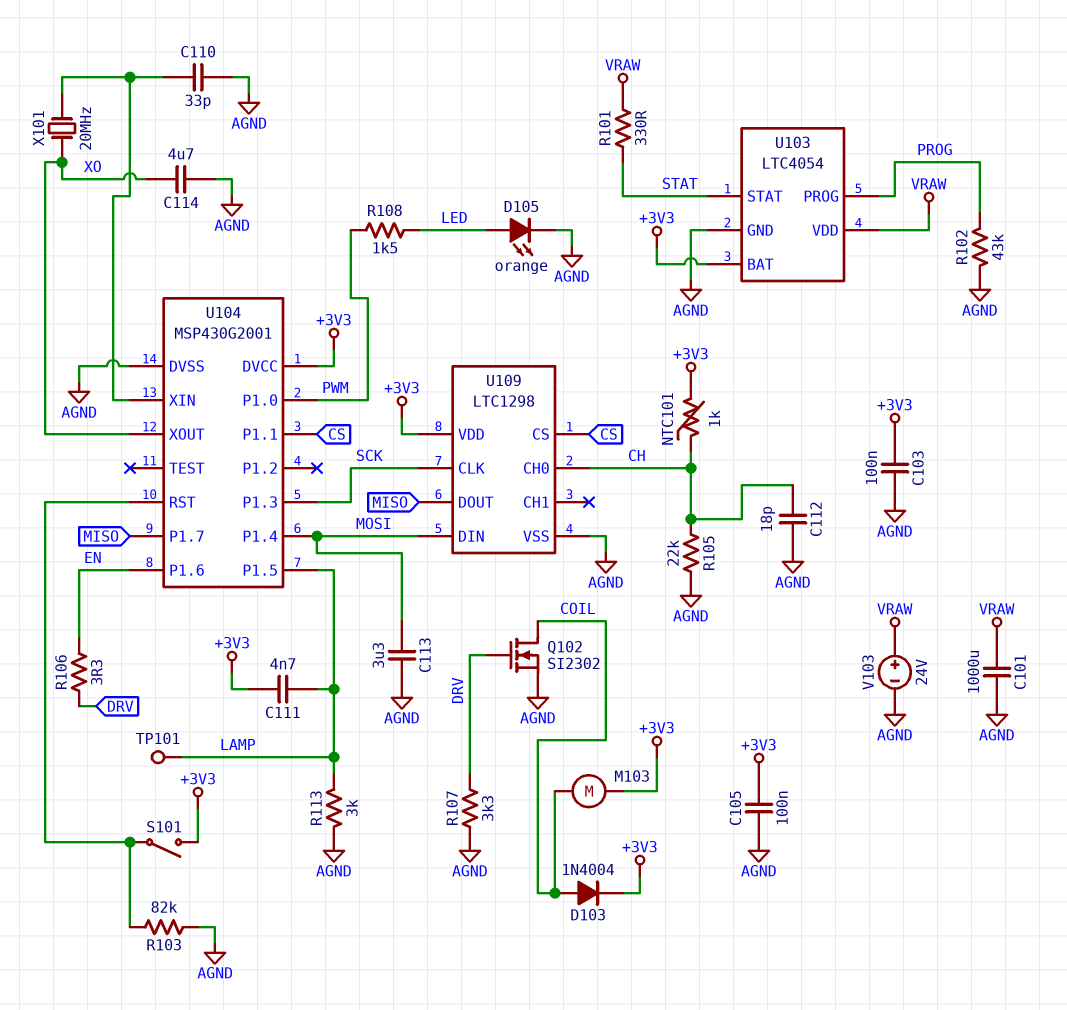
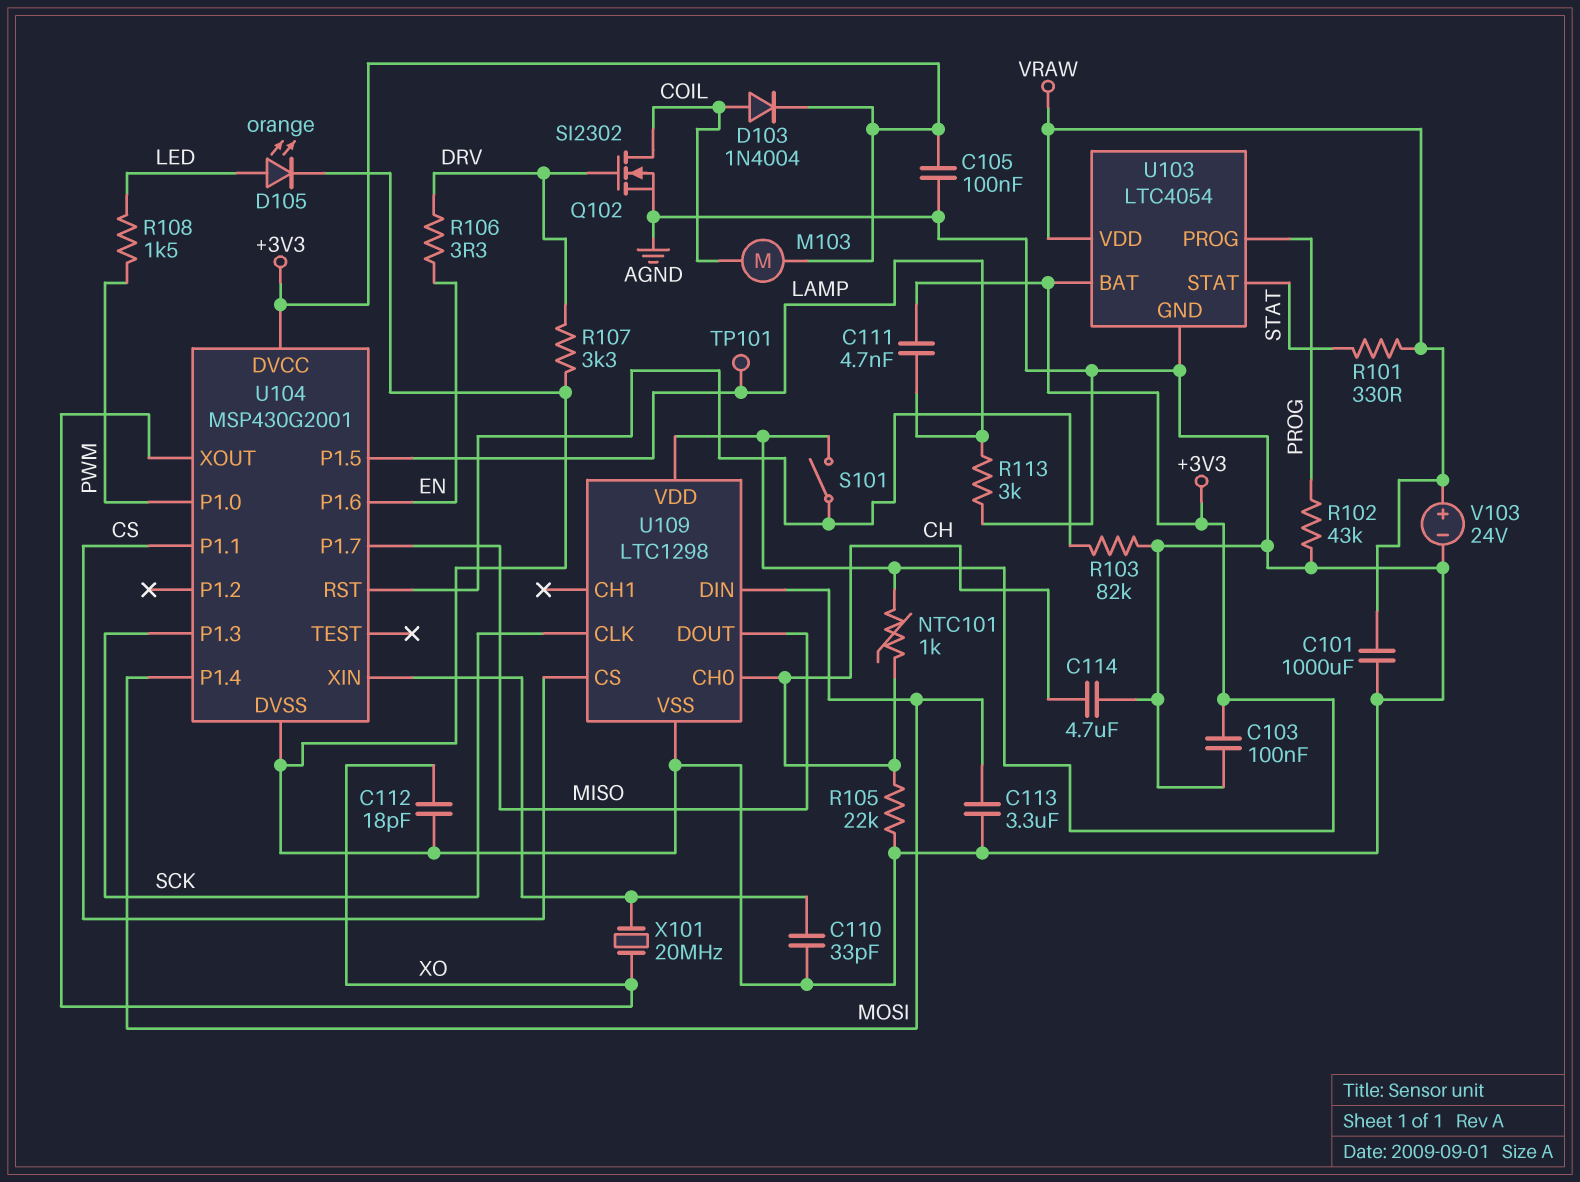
C112: 18pF (AGND, CH) -> 18pF (AGND, XO)
C114: 4.7uF (AGND, XO) -> 4.7uF (AGND, CH)

